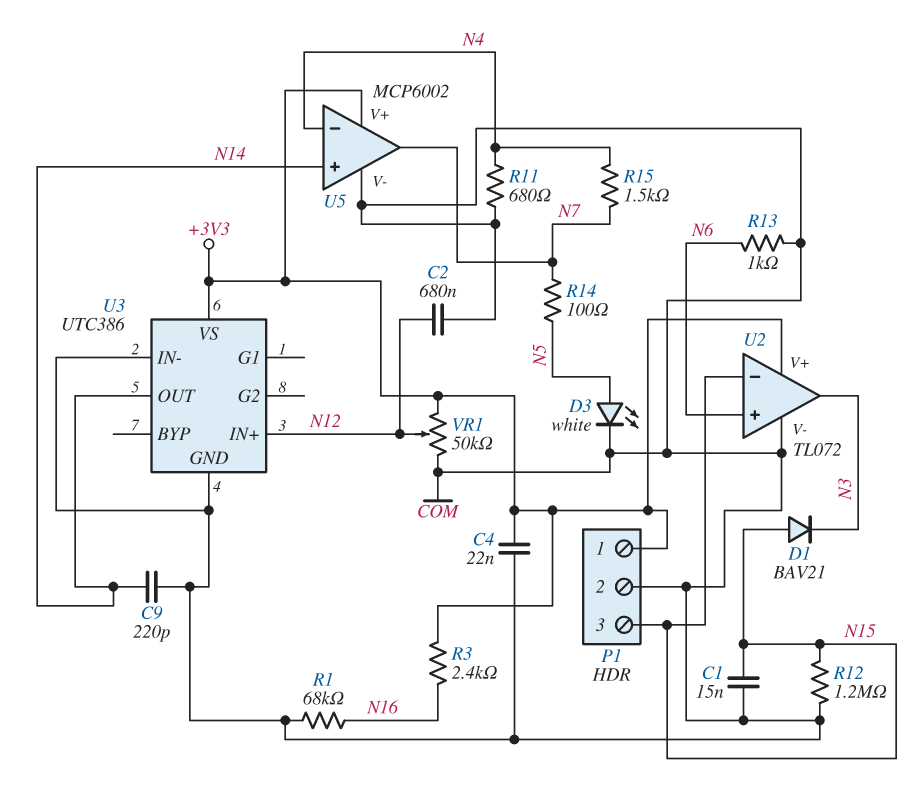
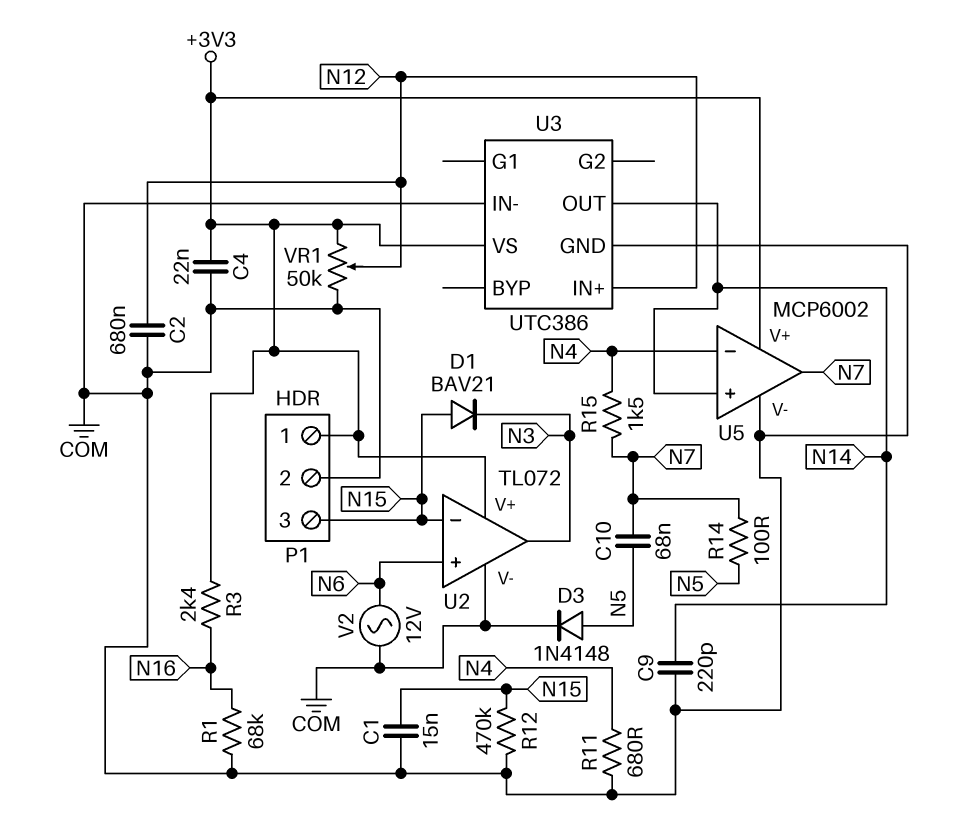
C10: none -> 68nF (N5, N7)
D3: LED white (A N5, K COM) -> diode 1N4148 (A N5, K COM)
R12: 1.2M (COM, N15) -> 470k (COM, N15)
R13: 1k (COM, N6) -> none
V2: none -> AC 12V (COM, N6)

